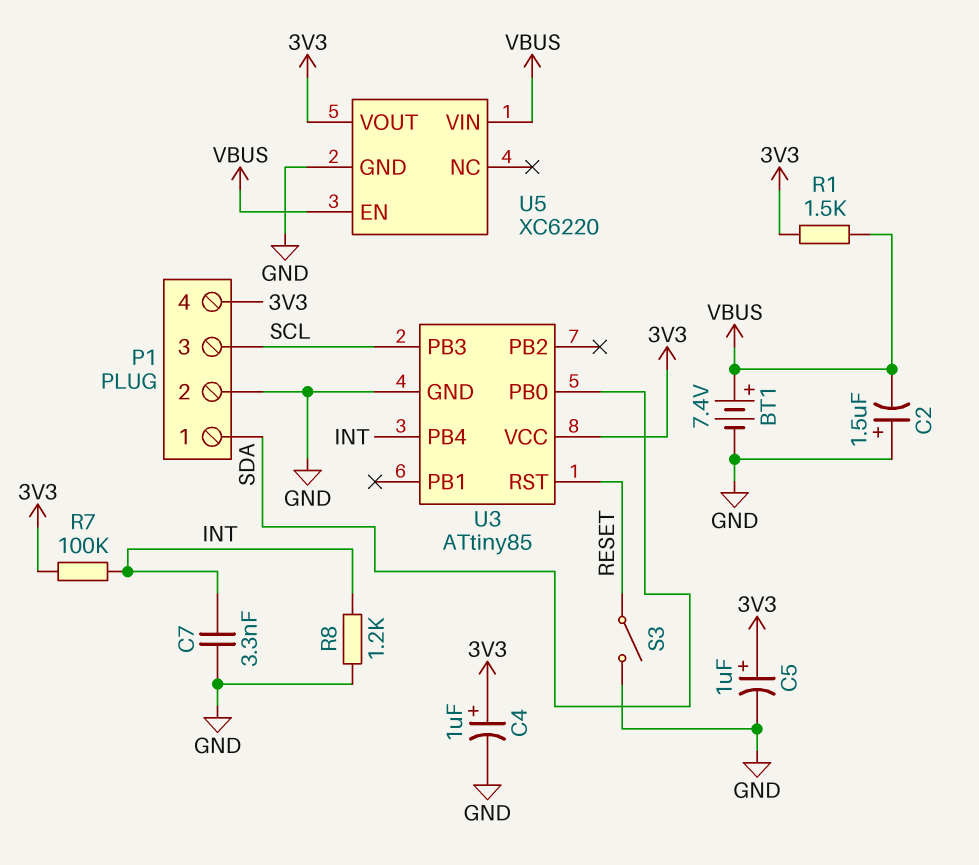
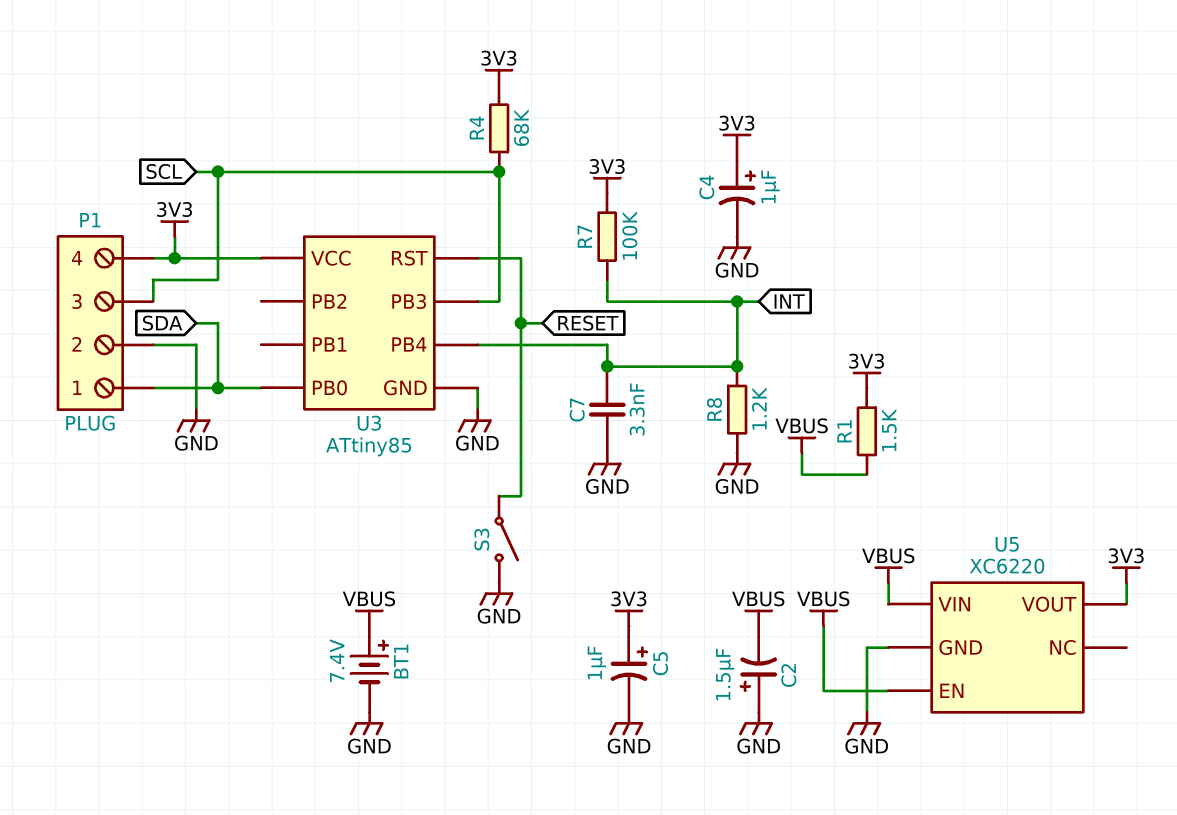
R4: none -> 68k (3V3, SCL)

